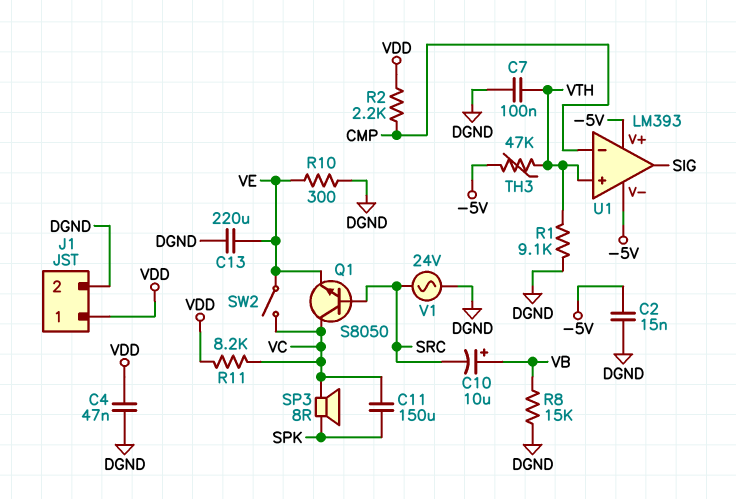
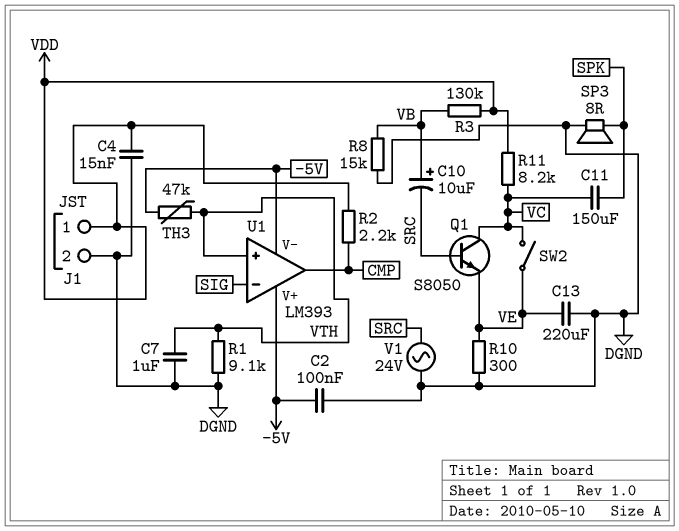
C2: 15nF (-5V, DGND) -> 100nF (-5V, DGND)
C4: 47nF (DGND, VDD) -> 15nF (DGND, VDD)
C7: 100nF (DGND, VTH) -> 1uF (DGND, VTH)
R3: none -> 130k (VB, VDD)
SP3: speaker 8R (SPK, VC) -> speaker 8R (DGND, SPK)
U1 pin in-: CMP -> SIG
U1 pin out: SIG -> CMP

